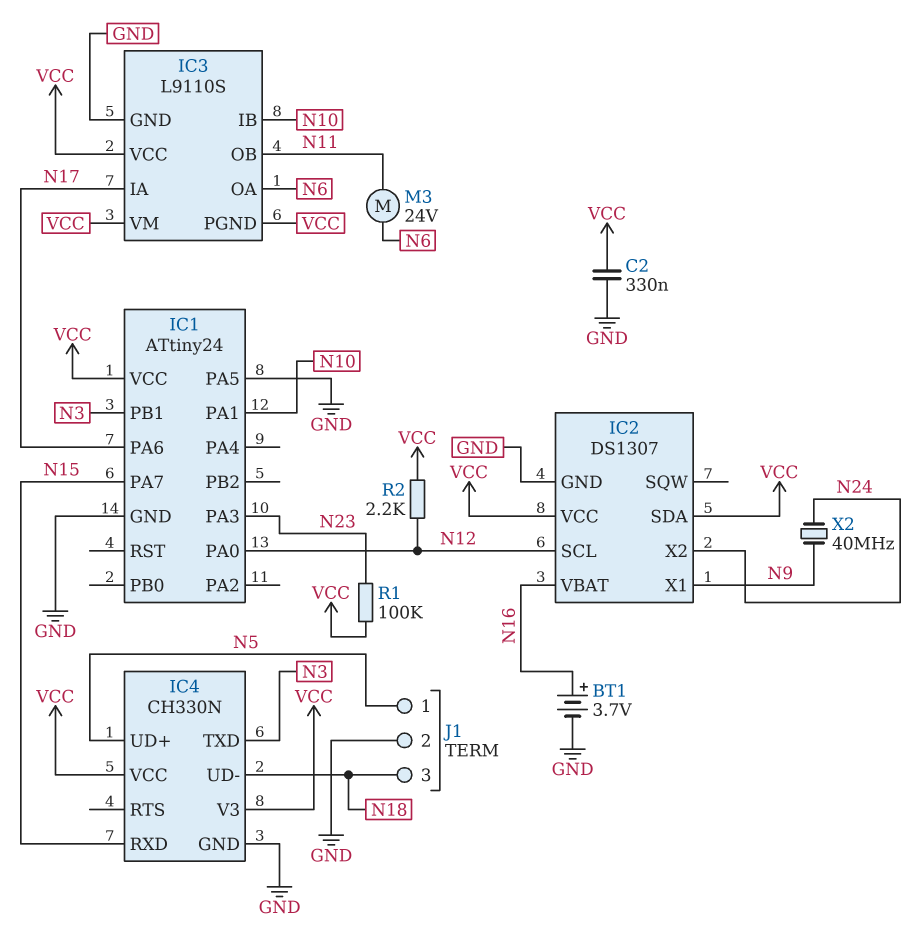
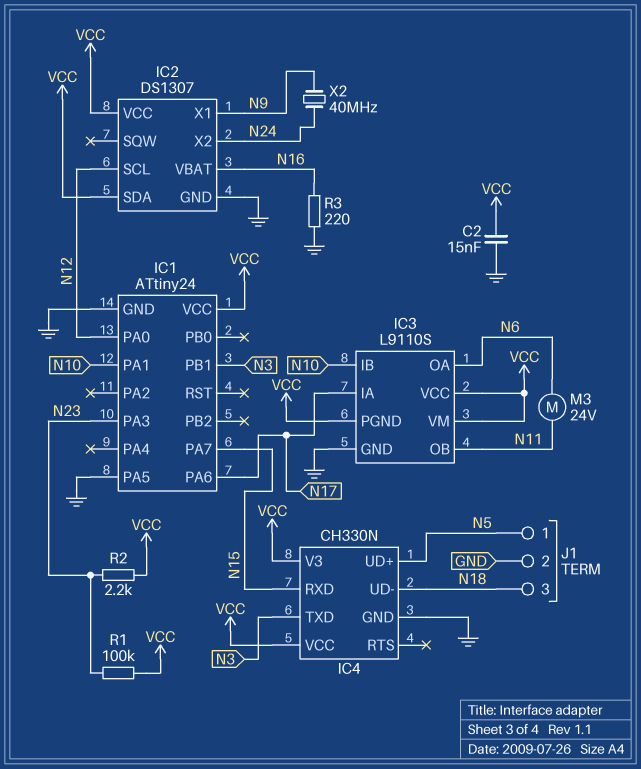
BT1: 3.7V (plus N16, minus GND) -> none
C2: 330nF (GND, VCC) -> 15nF (GND, VCC)
R2: 2.2k (N12, VCC) -> 2.2k (N23, VCC)
R3: none -> 220 (GND, N16)

